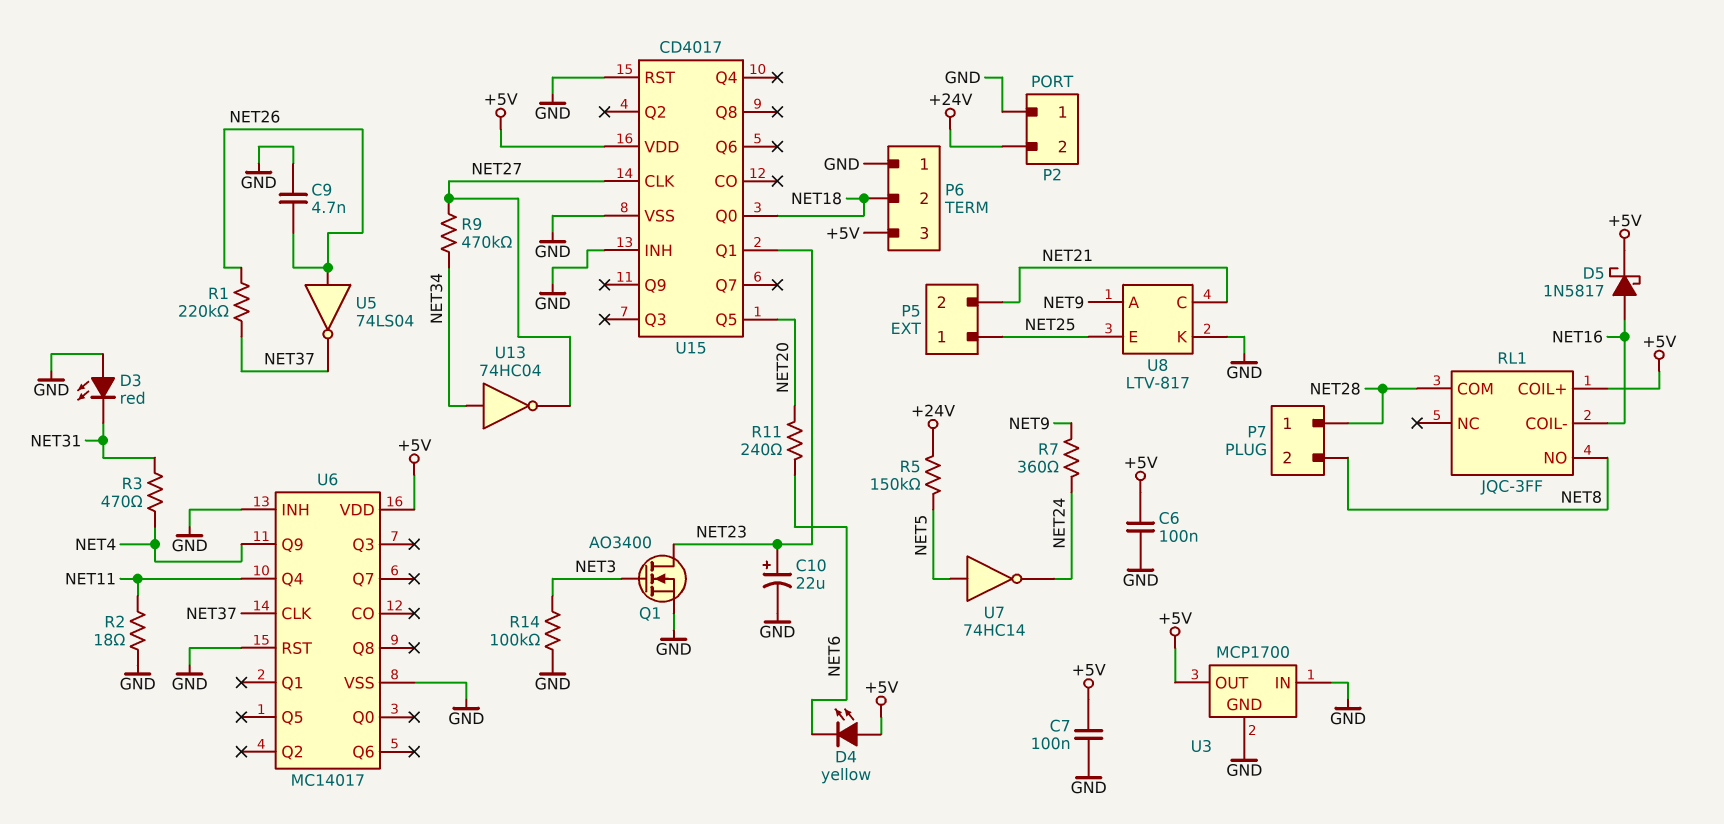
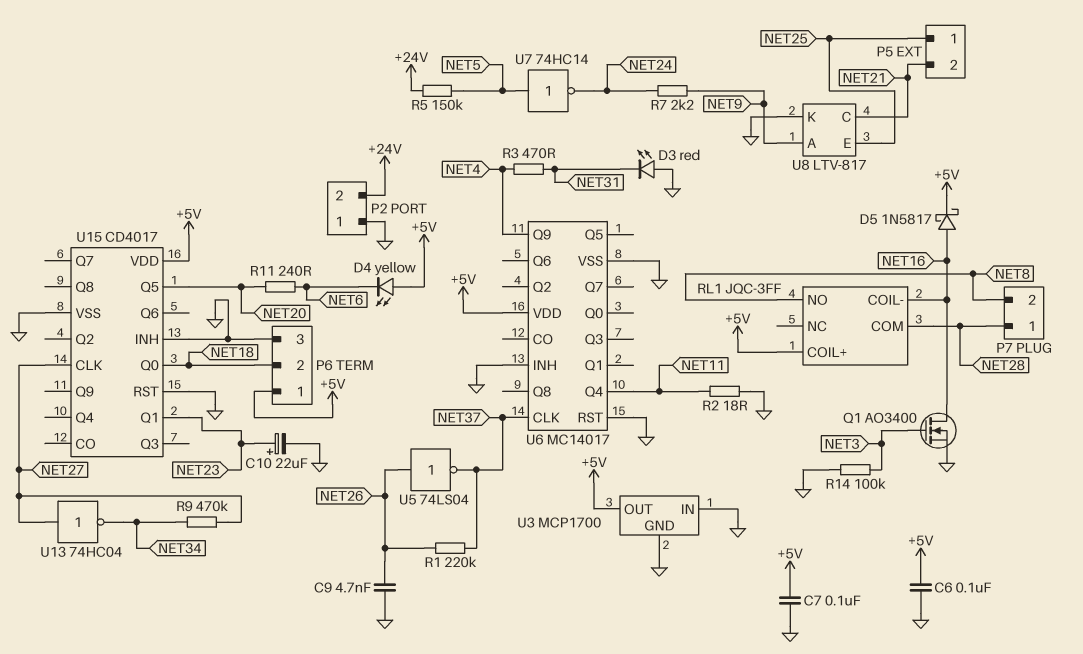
P6 pin 1: GND -> +5V
P6 pin 3: +5V -> GND
Q1: NMOS AO3400 (G NET3, D NET23, S GND) -> NMOS AO3400 (G NET3, D NET16, S GND)
R7: 360 (NET9, NET24) -> 2.2k (NET9, NET24)
U13: NOT 74HC04 (in NET34, out NET27) -> NOT 74HC04 (in NET27, out NET34)

